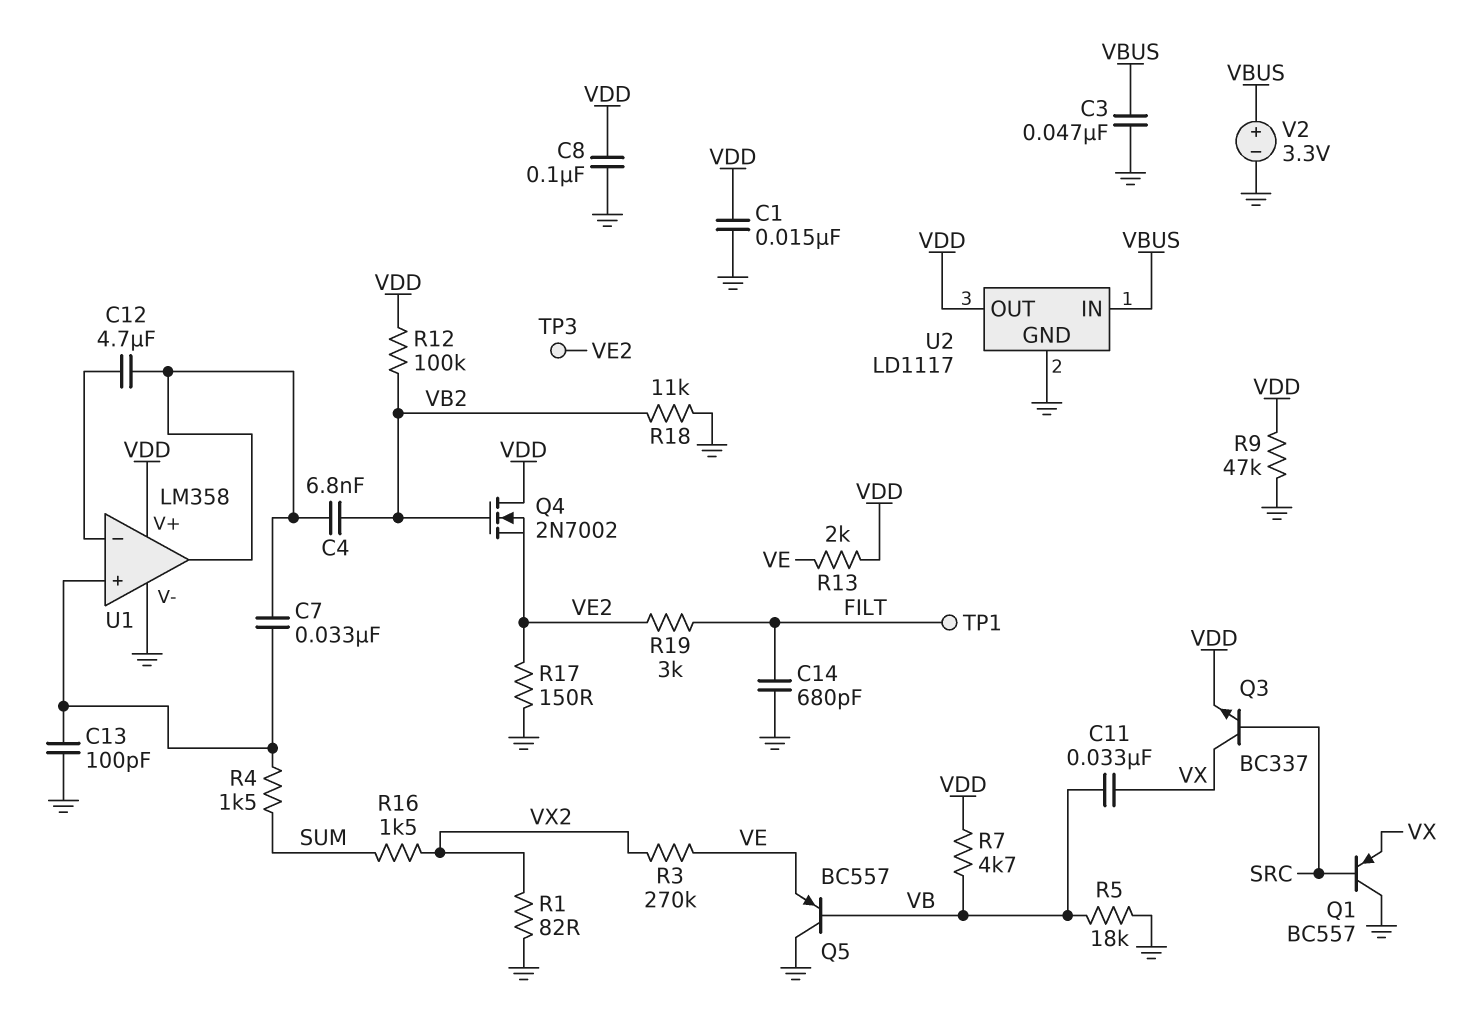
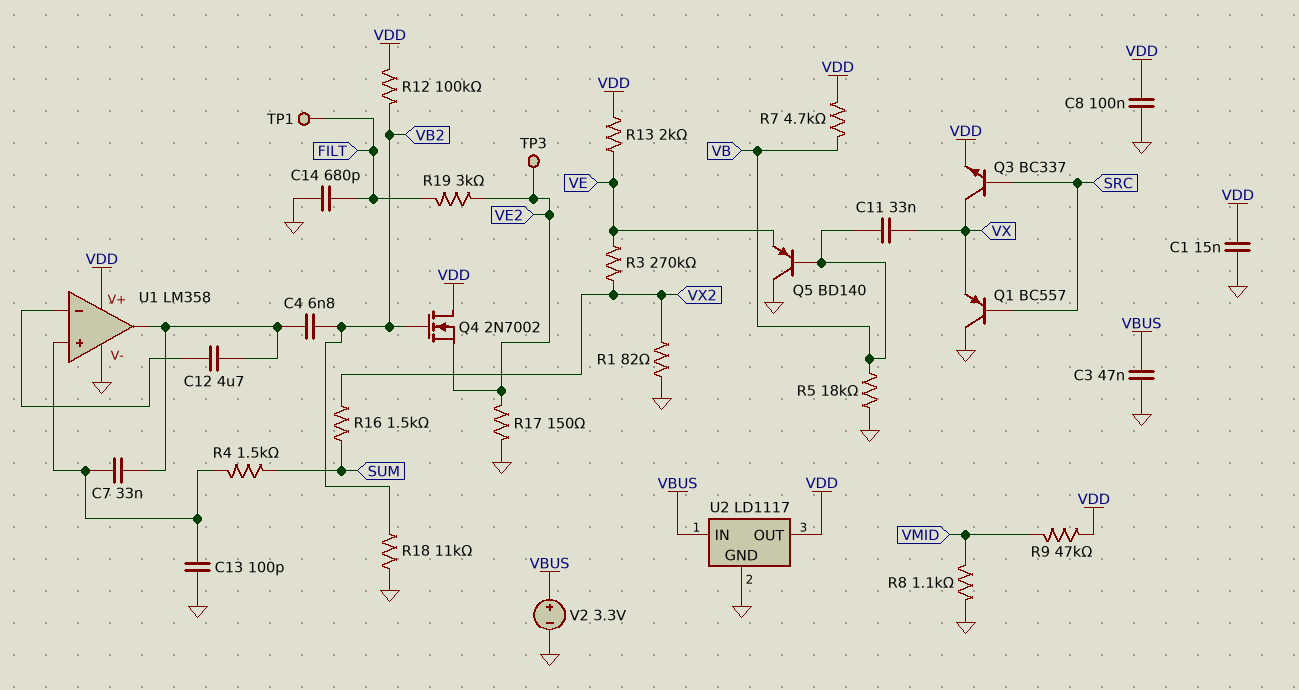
Q5: PNP BC557 (B VB, C GND, E VE) -> PNP BD140 (B VB, C GND, E VE)
R8: none -> 1.1k (GND, VMID)
R9: 47k (GND, VDD) -> 47k (VDD, VMID)

